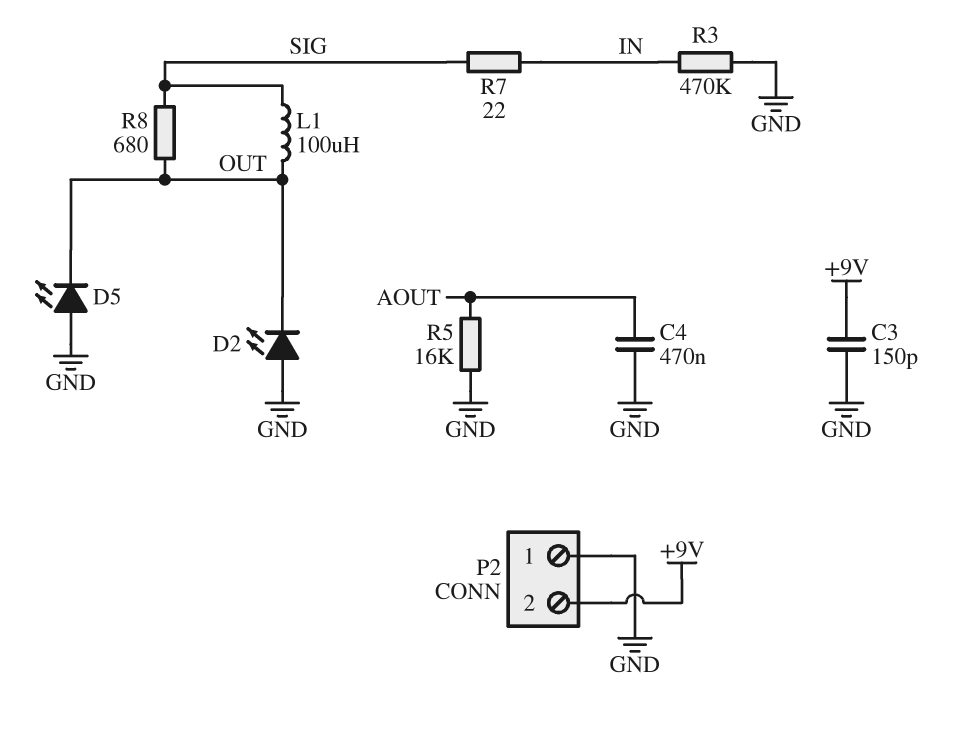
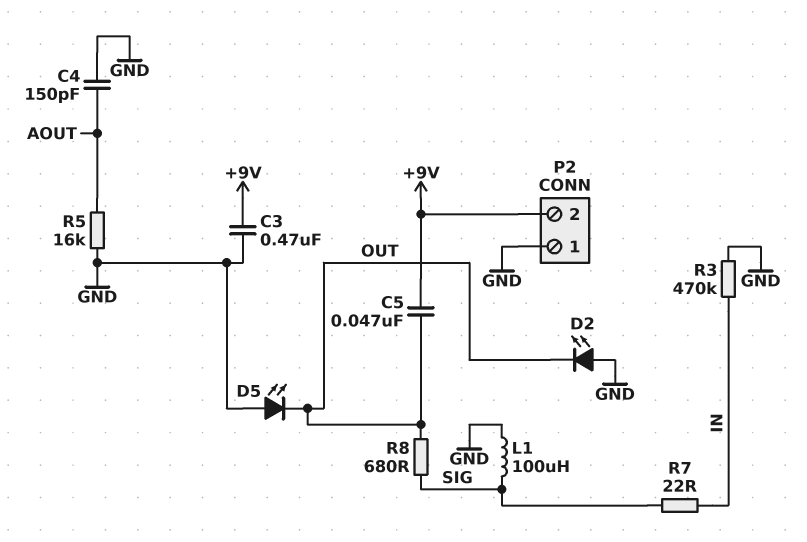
C3: 150pF (+9V, GND) -> 470nF (+9V, GND)
C4: 470nF (AOUT, GND) -> 150pF (AOUT, GND)
C5: none -> 47nF (+9V, OUT)
L1: 100uH (OUT, SIG) -> 100uH (GND, SIG)

